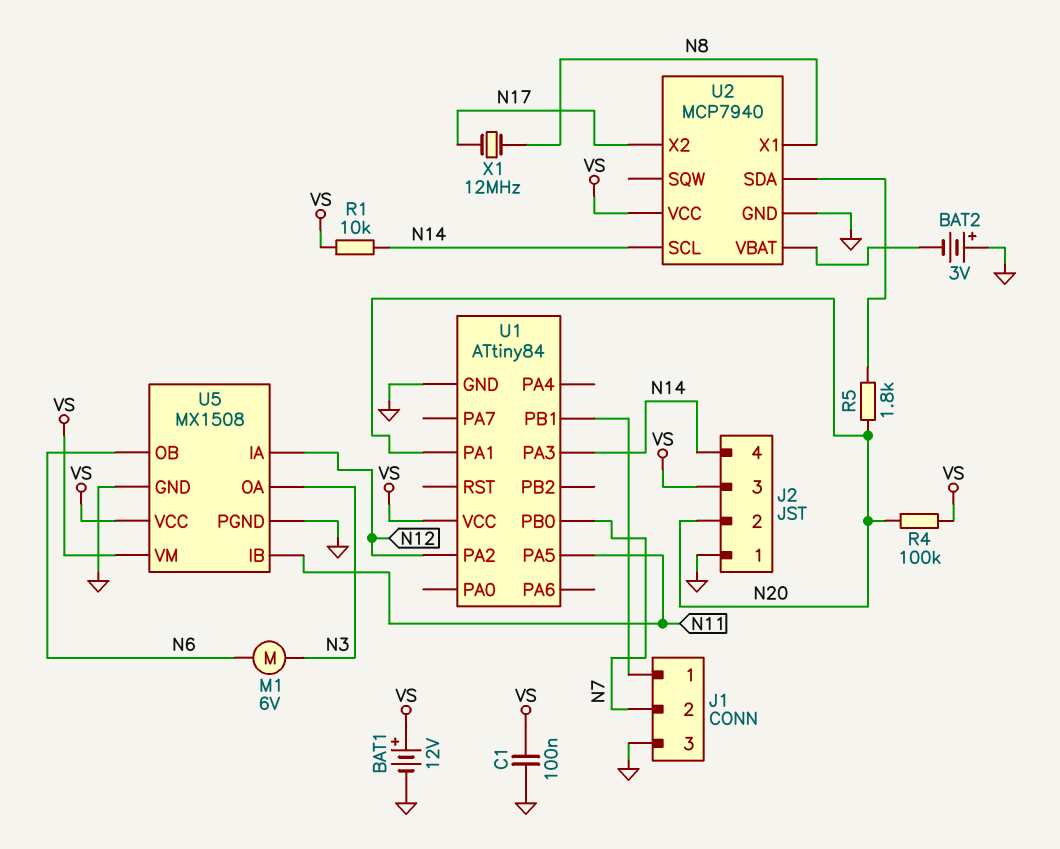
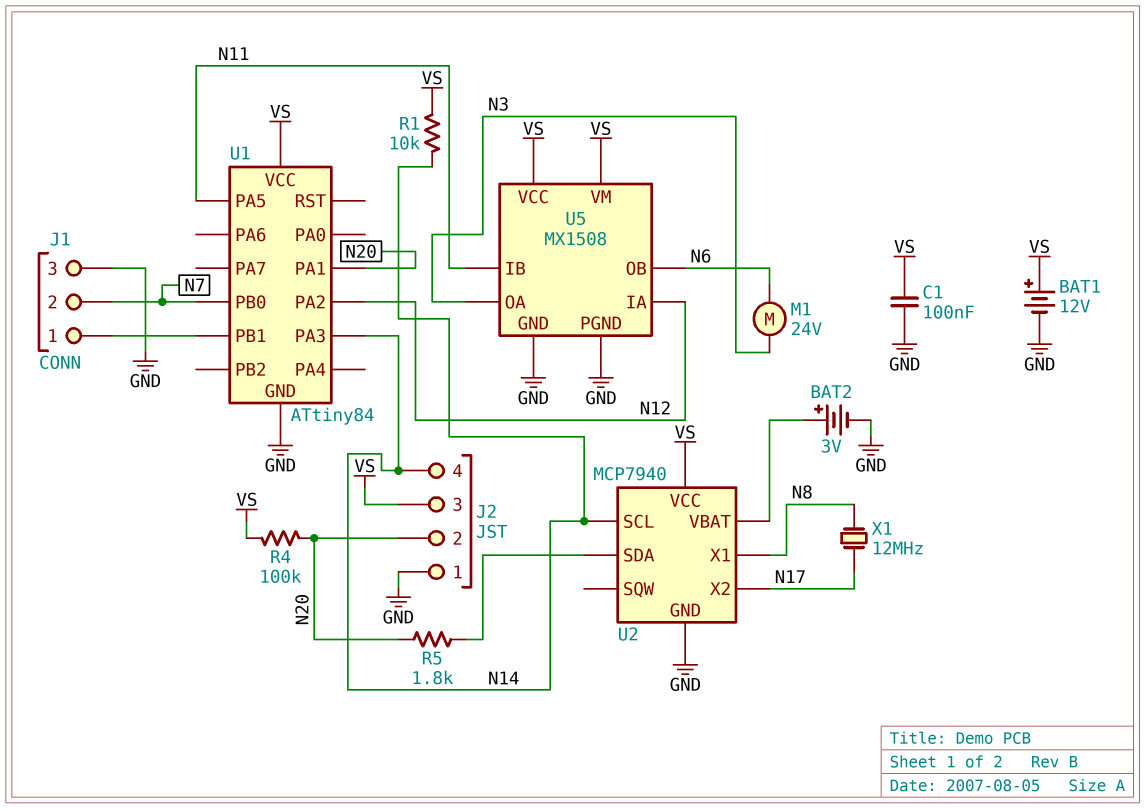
BAT2: 3V (plus GND, minus U2/VBAT) -> 3V (plus U2/VBAT, minus GND)
M1: motor 6V (N3, N6) -> motor 24V (N3, N6)

